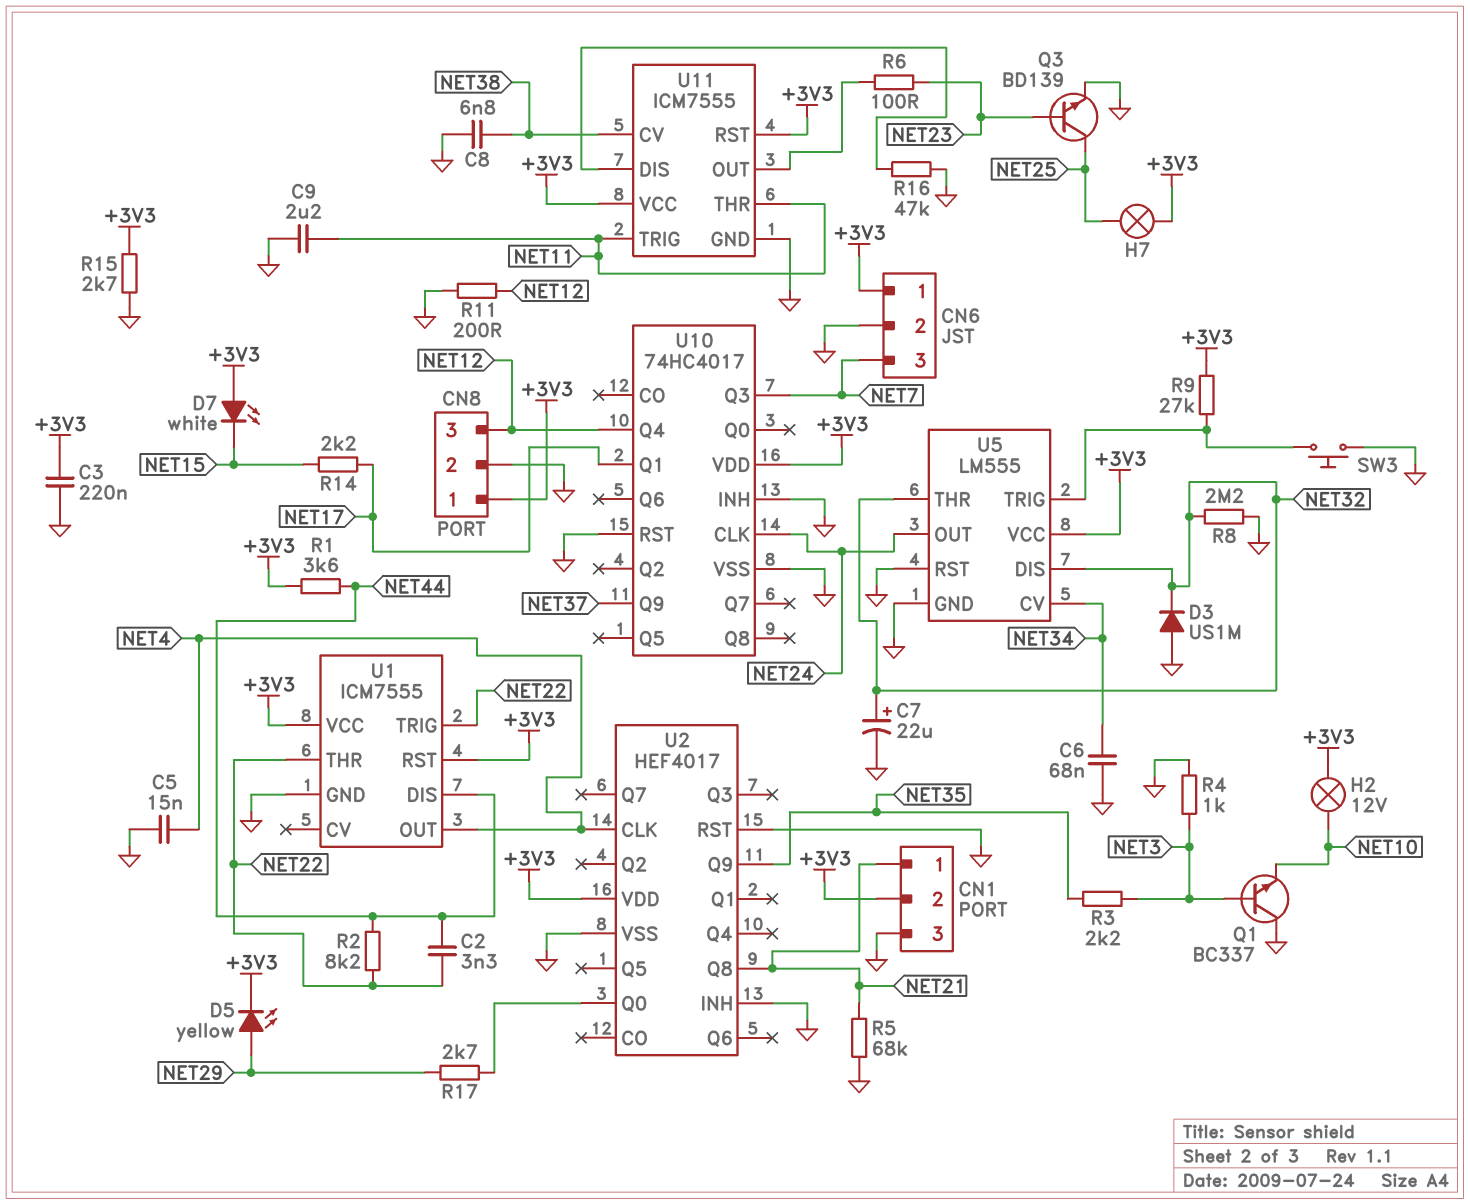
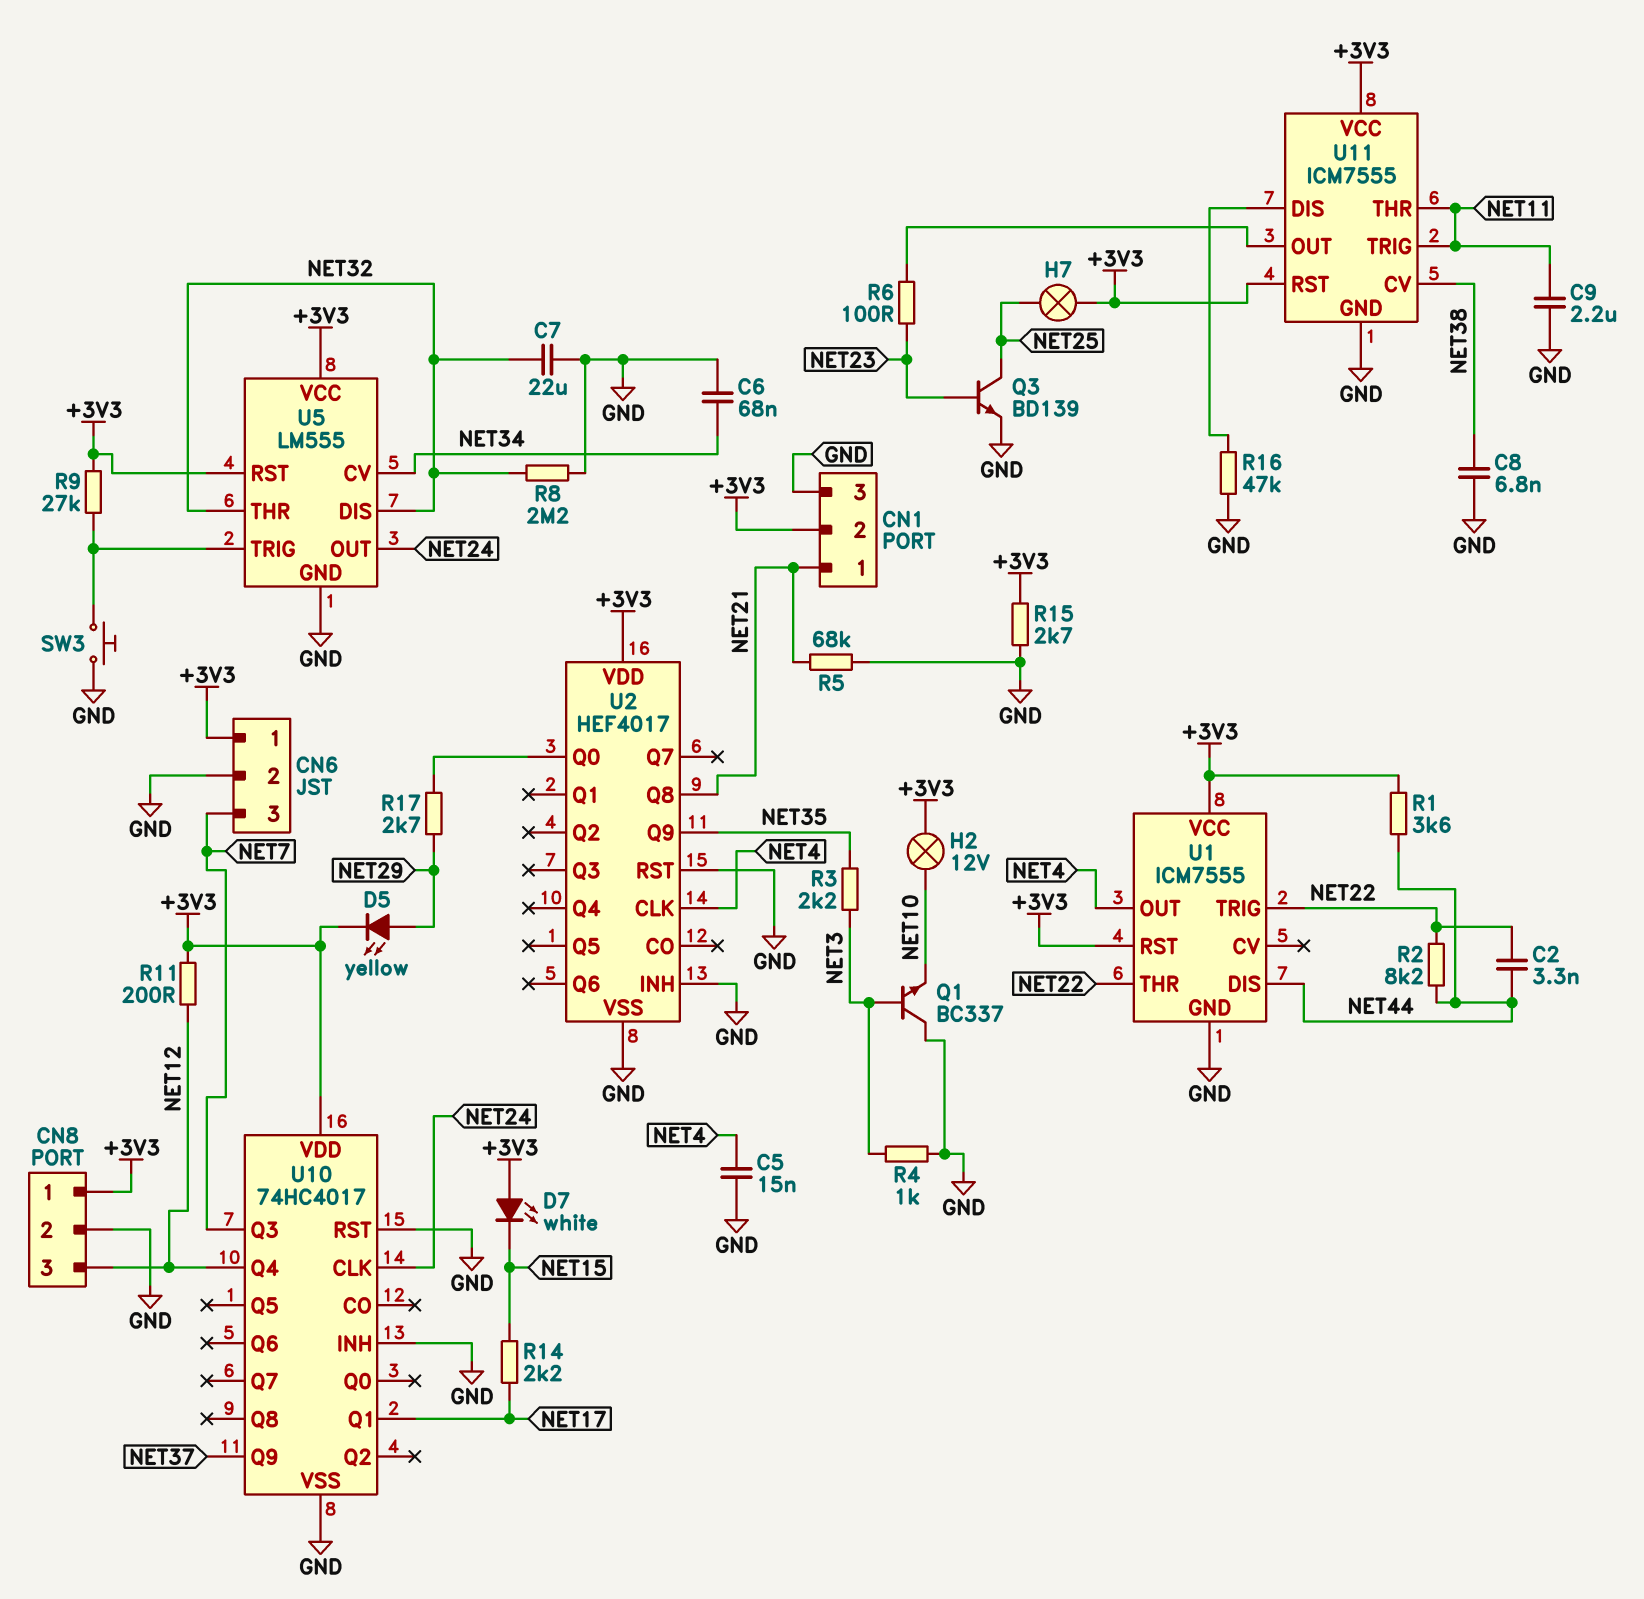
C3: 220nF (+3V3, GND) -> none
C7: 22uF (plus NET32, minus GND) -> 22uF (GND, NET32)
D3: diode US1M (A GND, K NET32) -> none
R11: 200 (GND, NET12) -> 200 (+3V3, NET12)
U5 pin RST: GND -> +3V3

